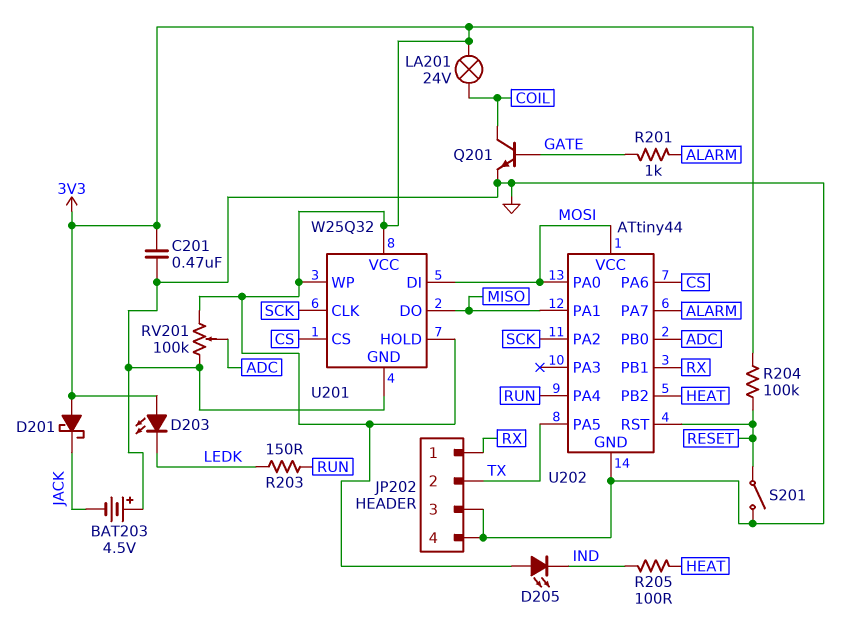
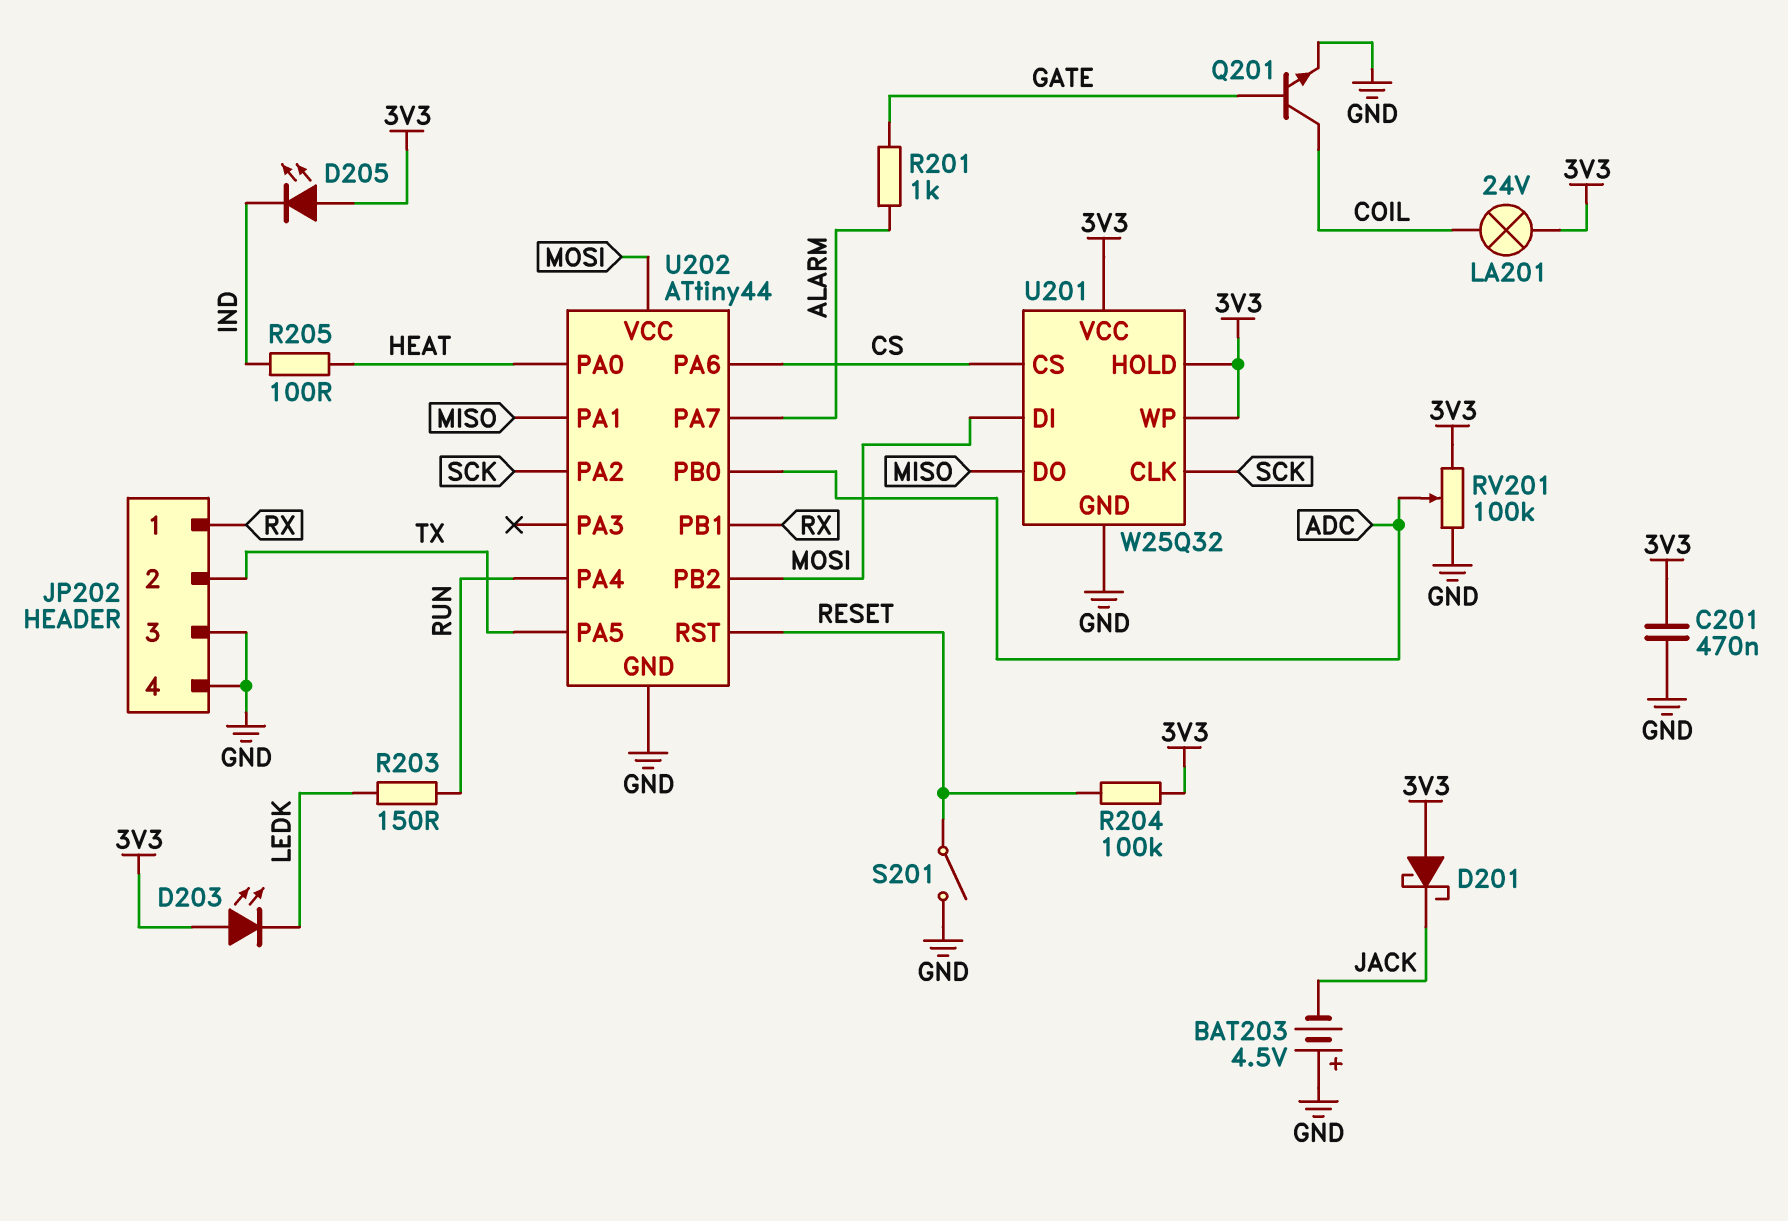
U202 pin PA0: MOSI -> HEAT
U202 pin PB2: HEAT -> MOSI

